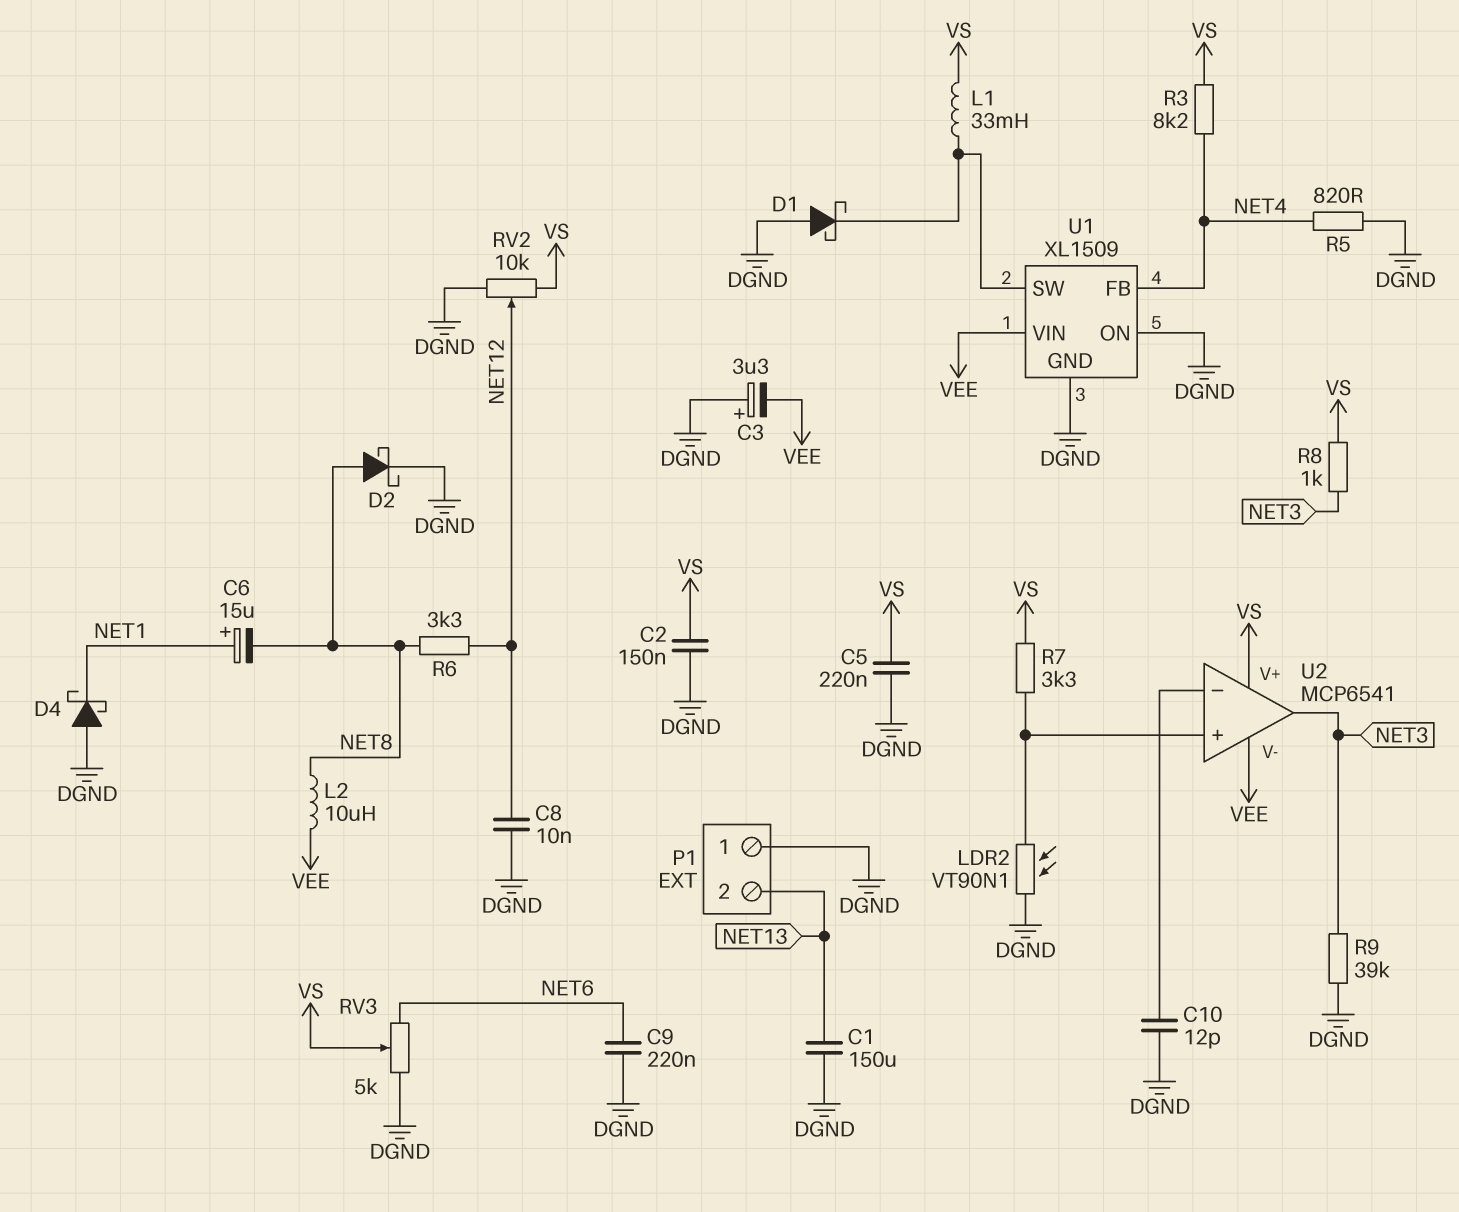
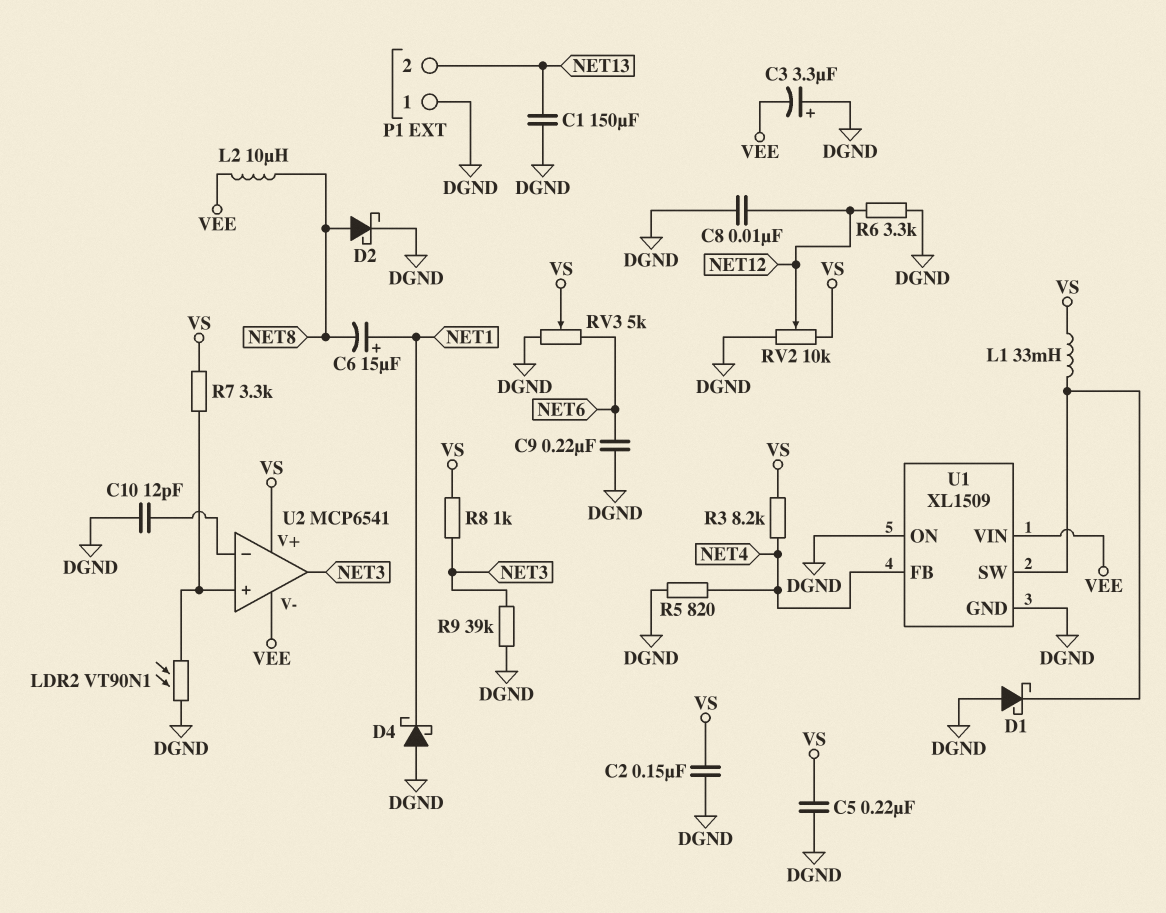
R6: 3.3k (NET8, NET12) -> 3.3k (DGND, NET12)

